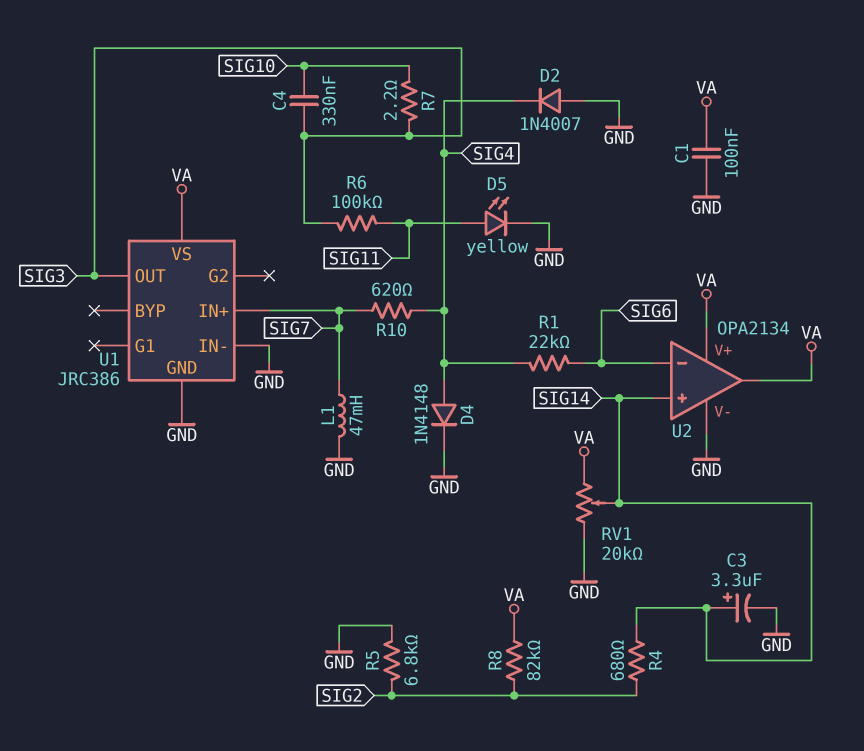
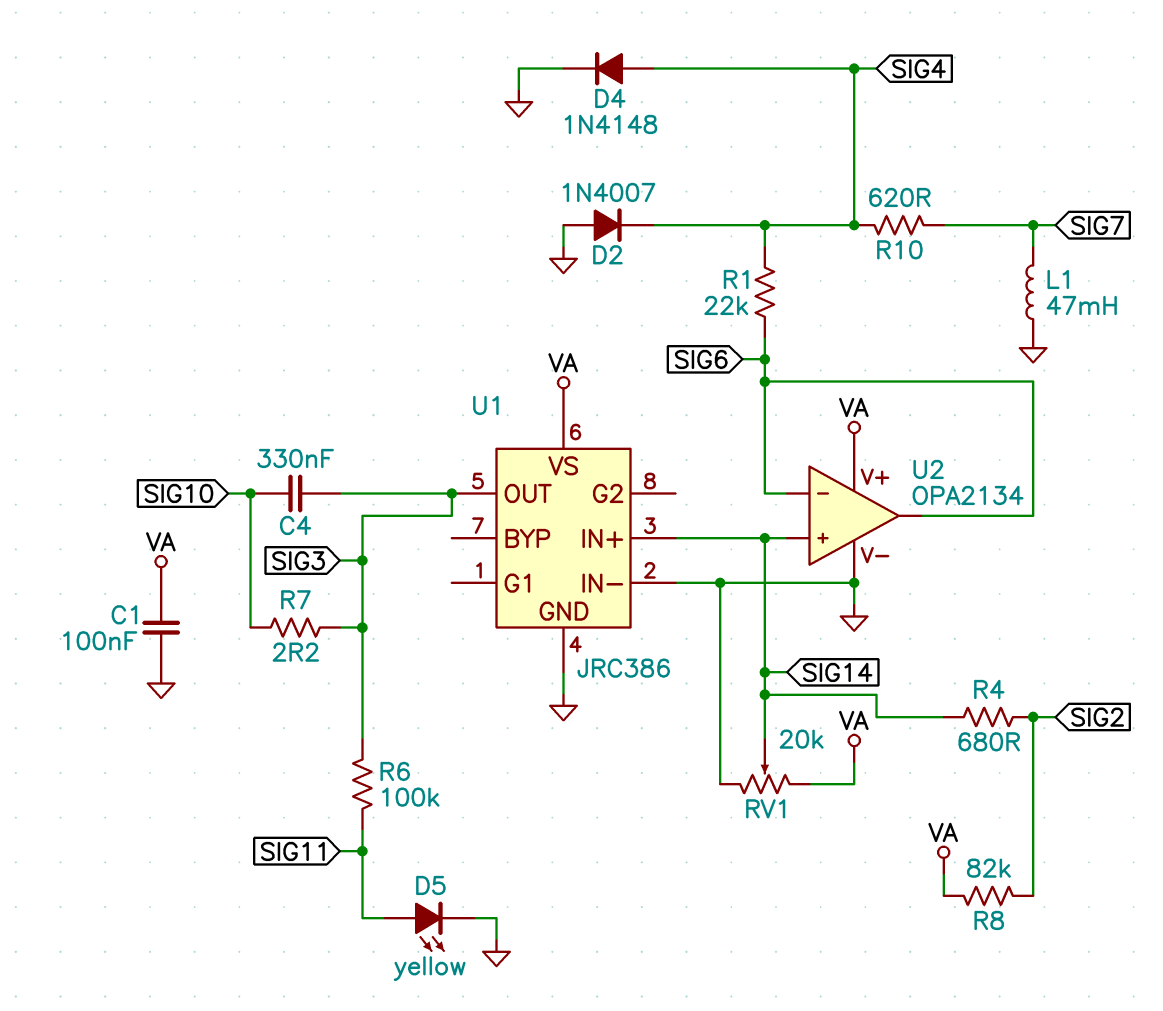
C3: 3.3uF (plus SIG14, minus GND) -> none
R5: 6.8k (GND, SIG2) -> none
U1 pin IN+: SIG7 -> SIG14
U2 pin out: VA -> SIG6

